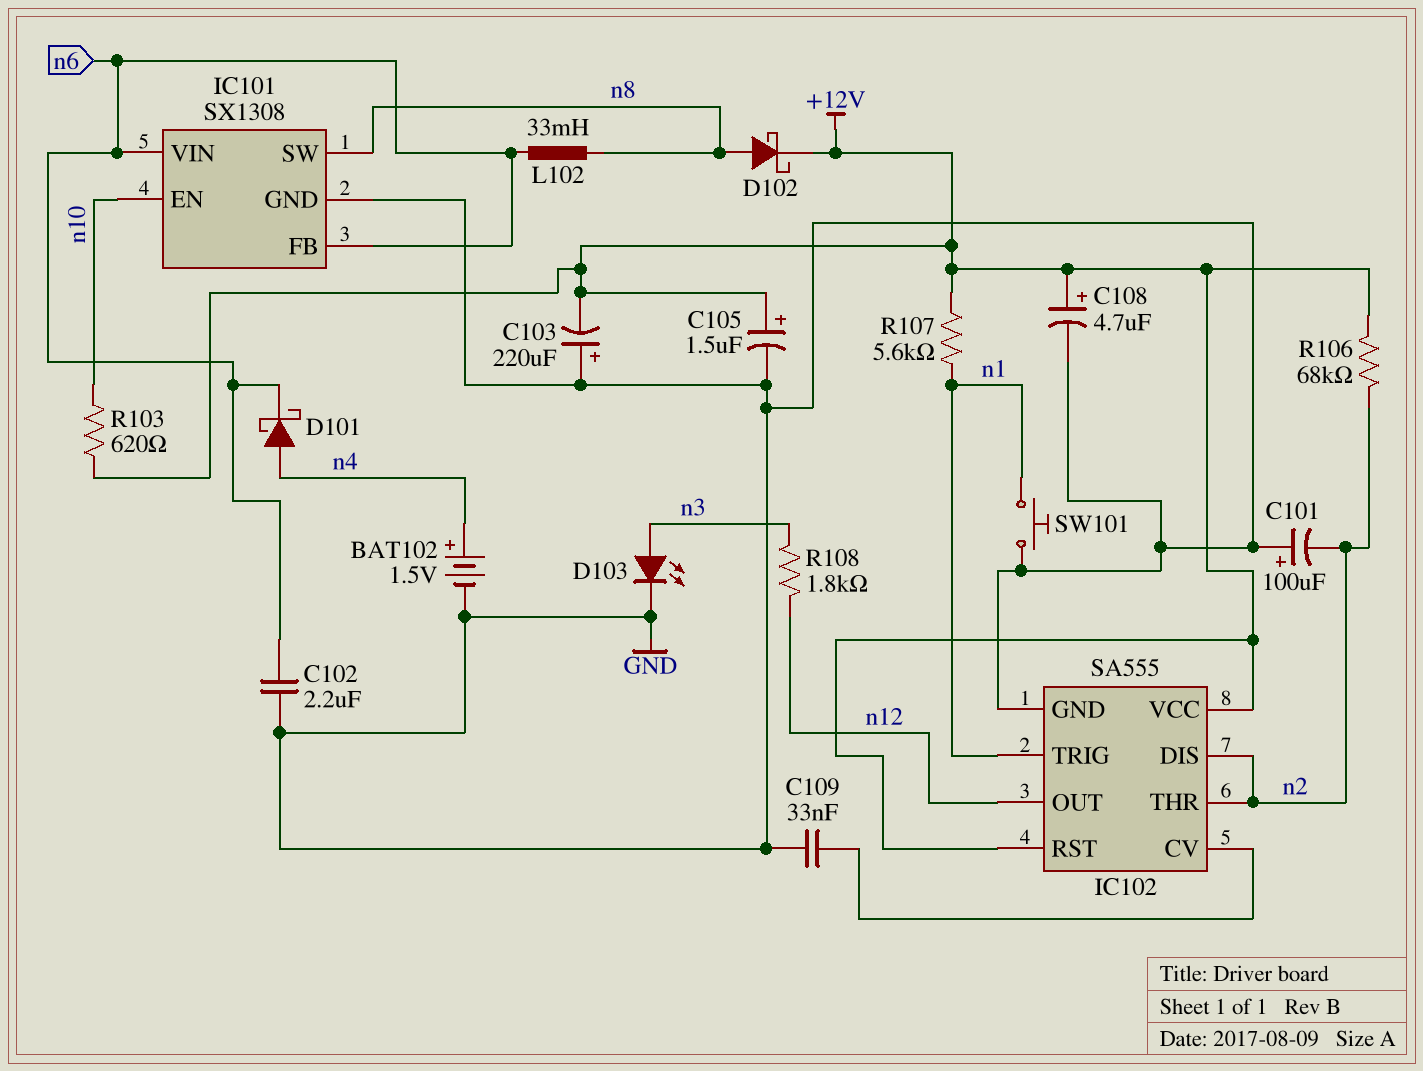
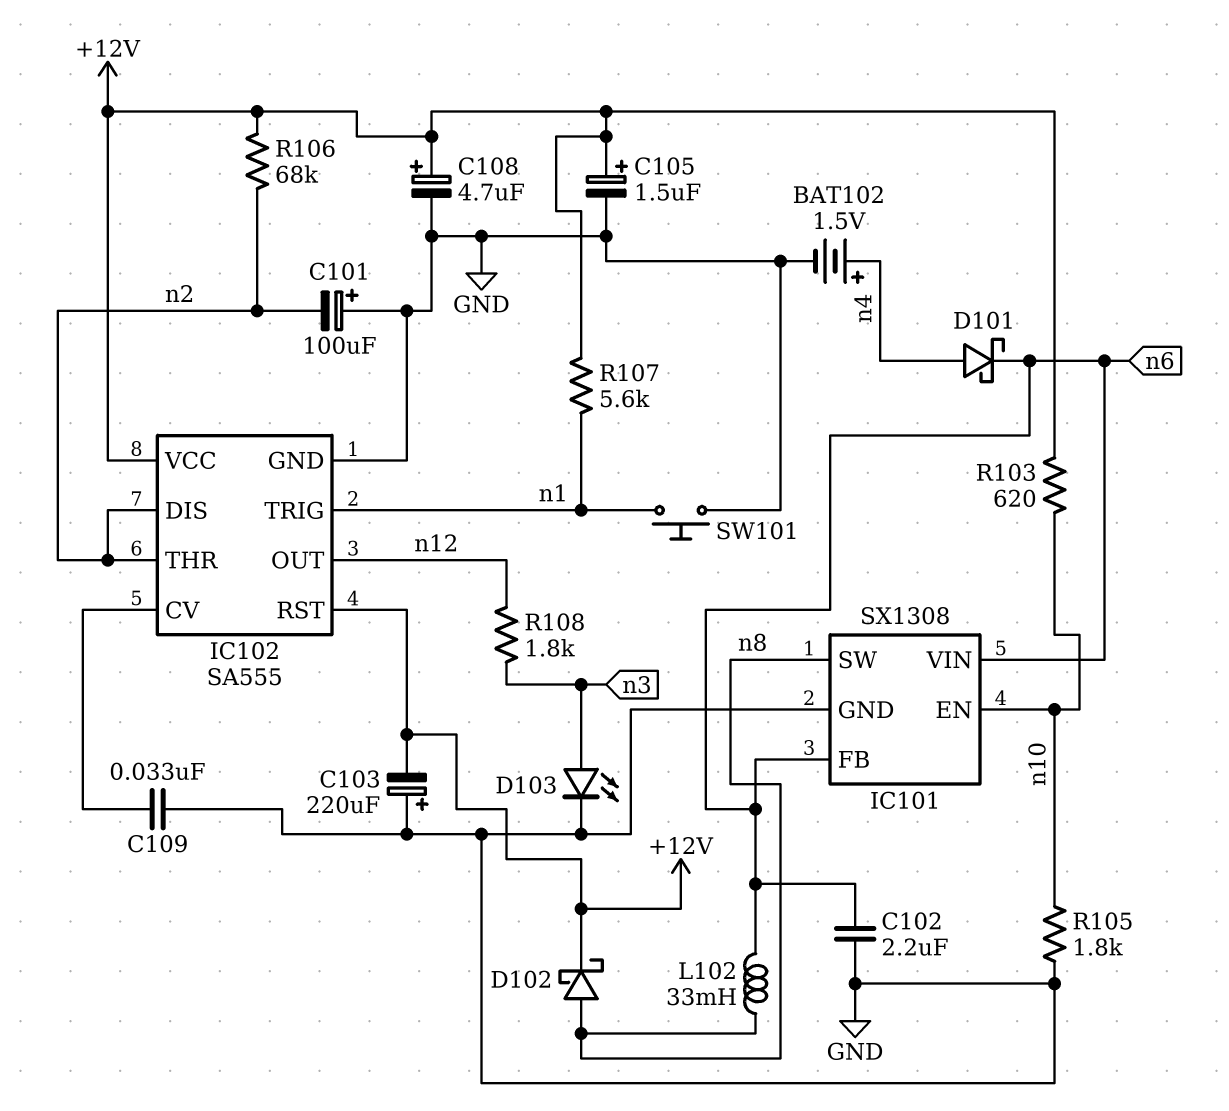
R105: none -> 1.8k (GND, n10)

